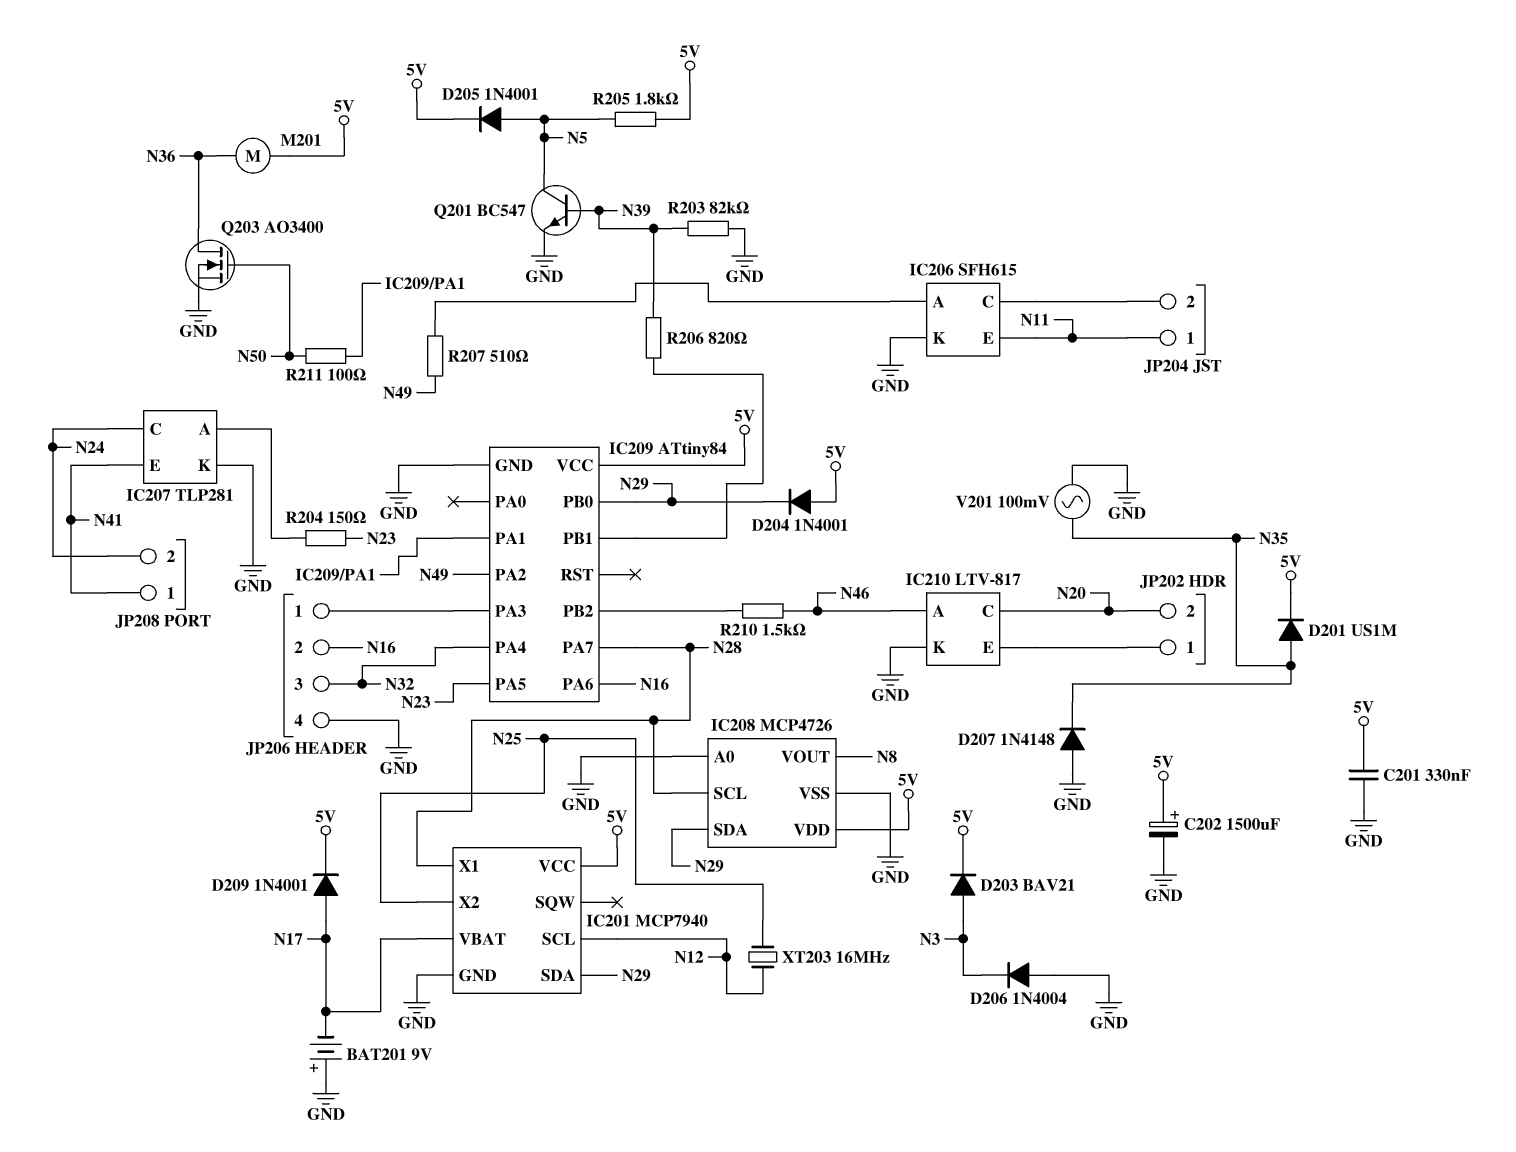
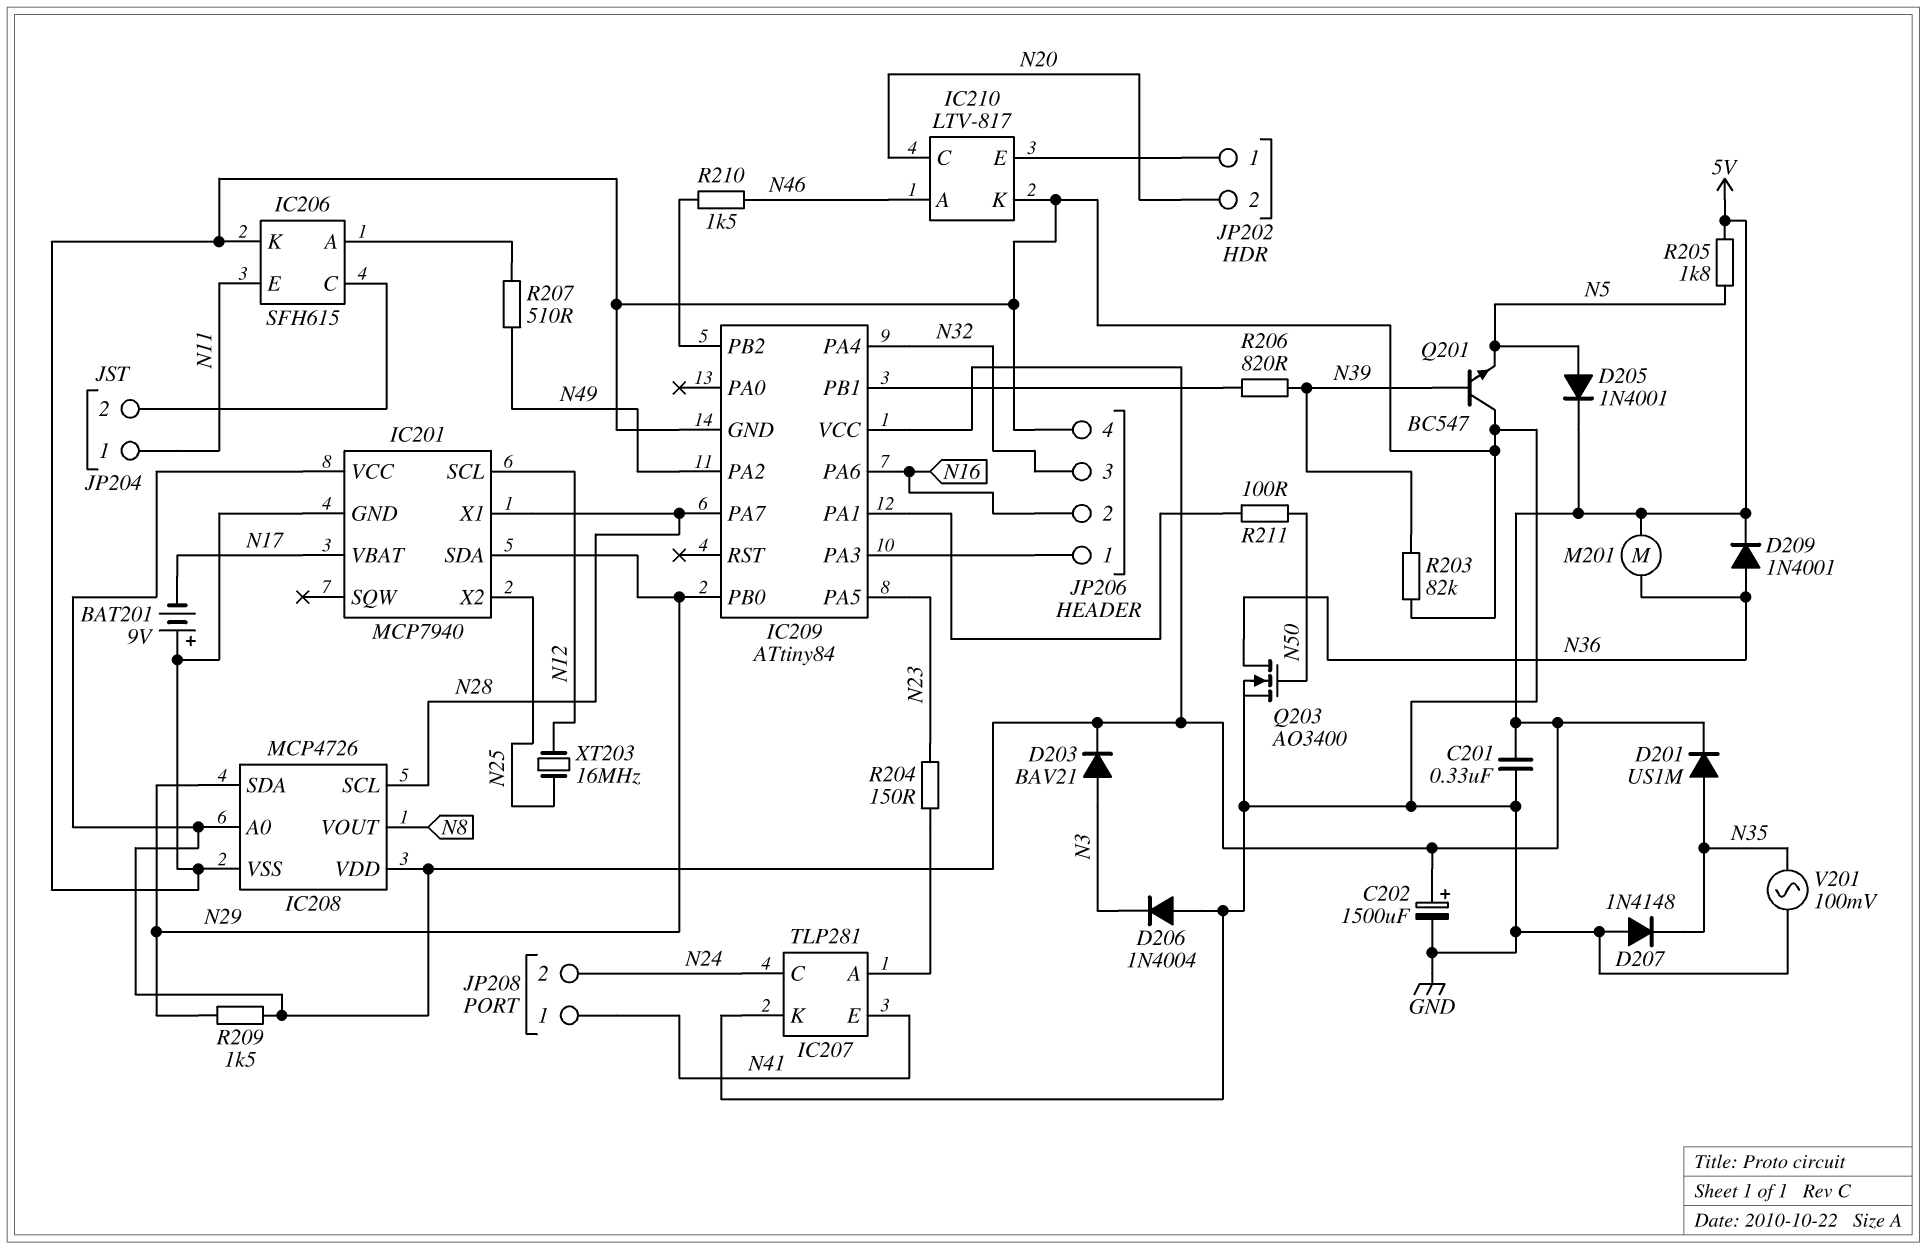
D204: diode 1N4001 (A 5V, K N29) -> none
D209: diode 1N4001 (A N17, K 5V) -> diode 1N4001 (A N36, K 5V)
IC208 pin A0: GND -> 5V
Q201: NPN BC547 (B N39, C N5, E GND) -> NPN BC547 (B N39, C GND, E N5)
R209: none -> 1.5k (5V, N29)

